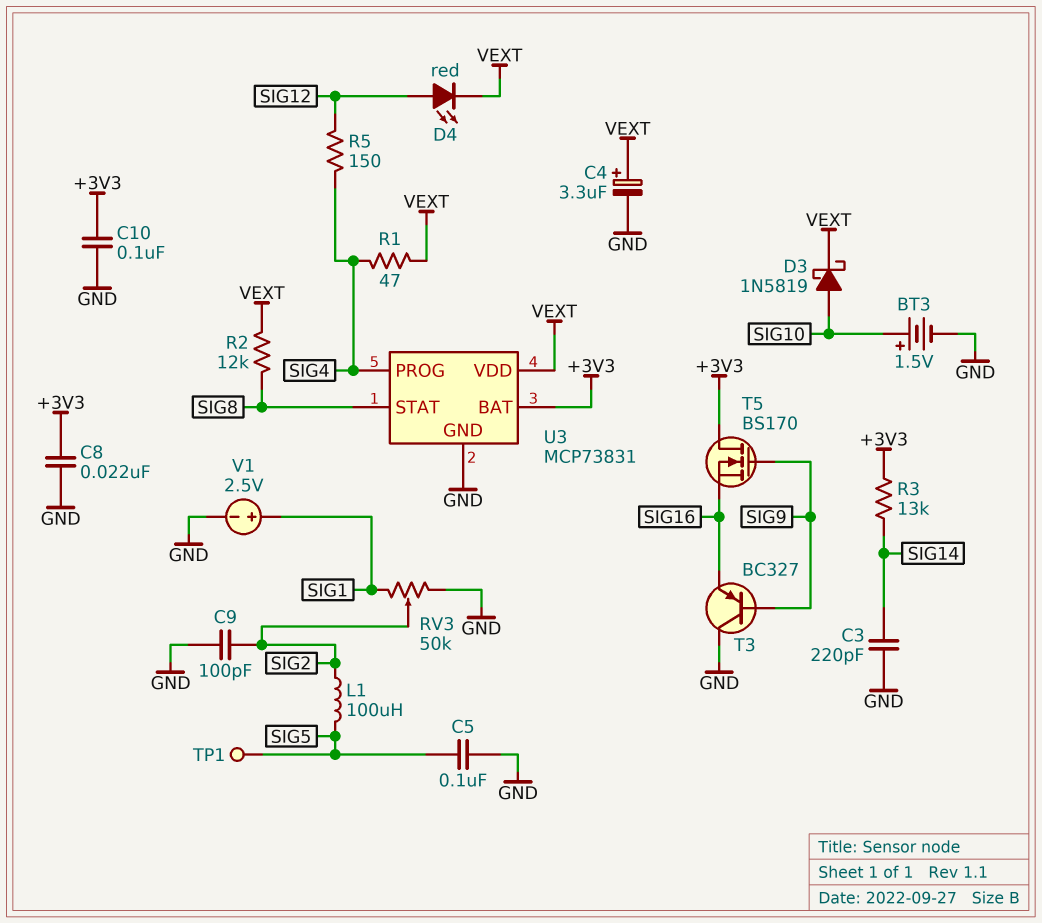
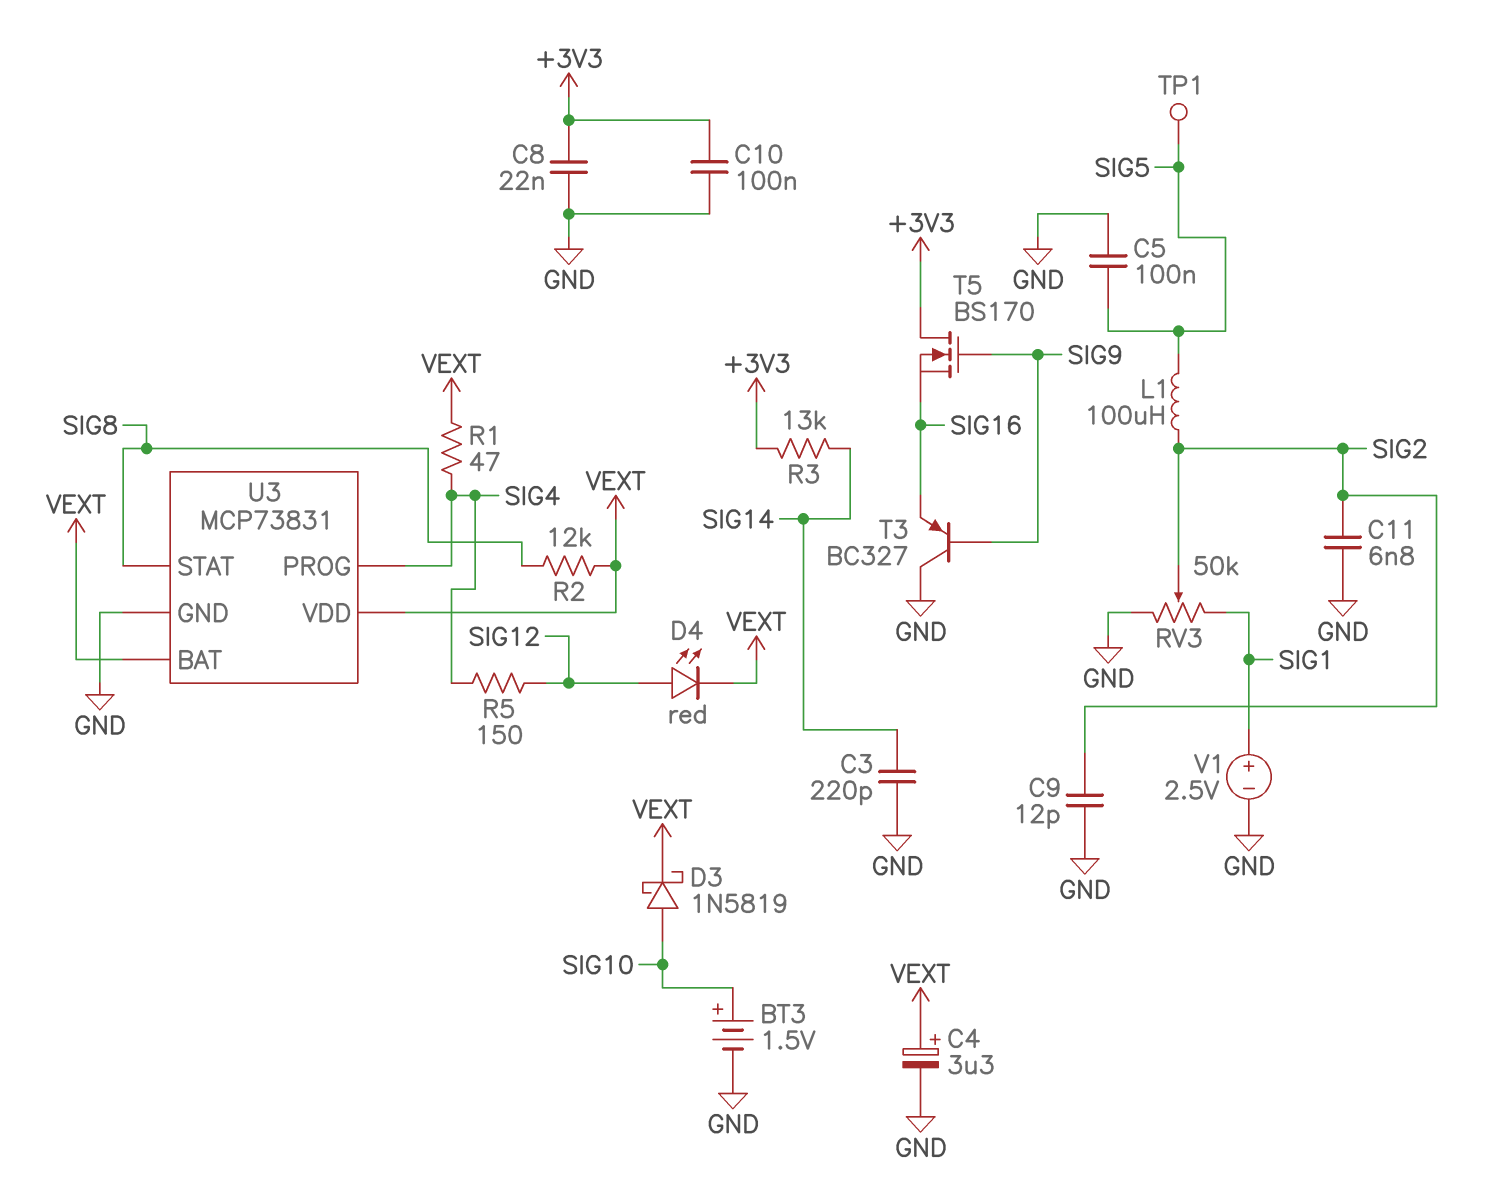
C9: 100pF (GND, SIG2) -> 12pF (GND, SIG2)
C11: none -> 6.8nF (GND, SIG2)
U3 pin BAT: +3V3 -> VEXT

